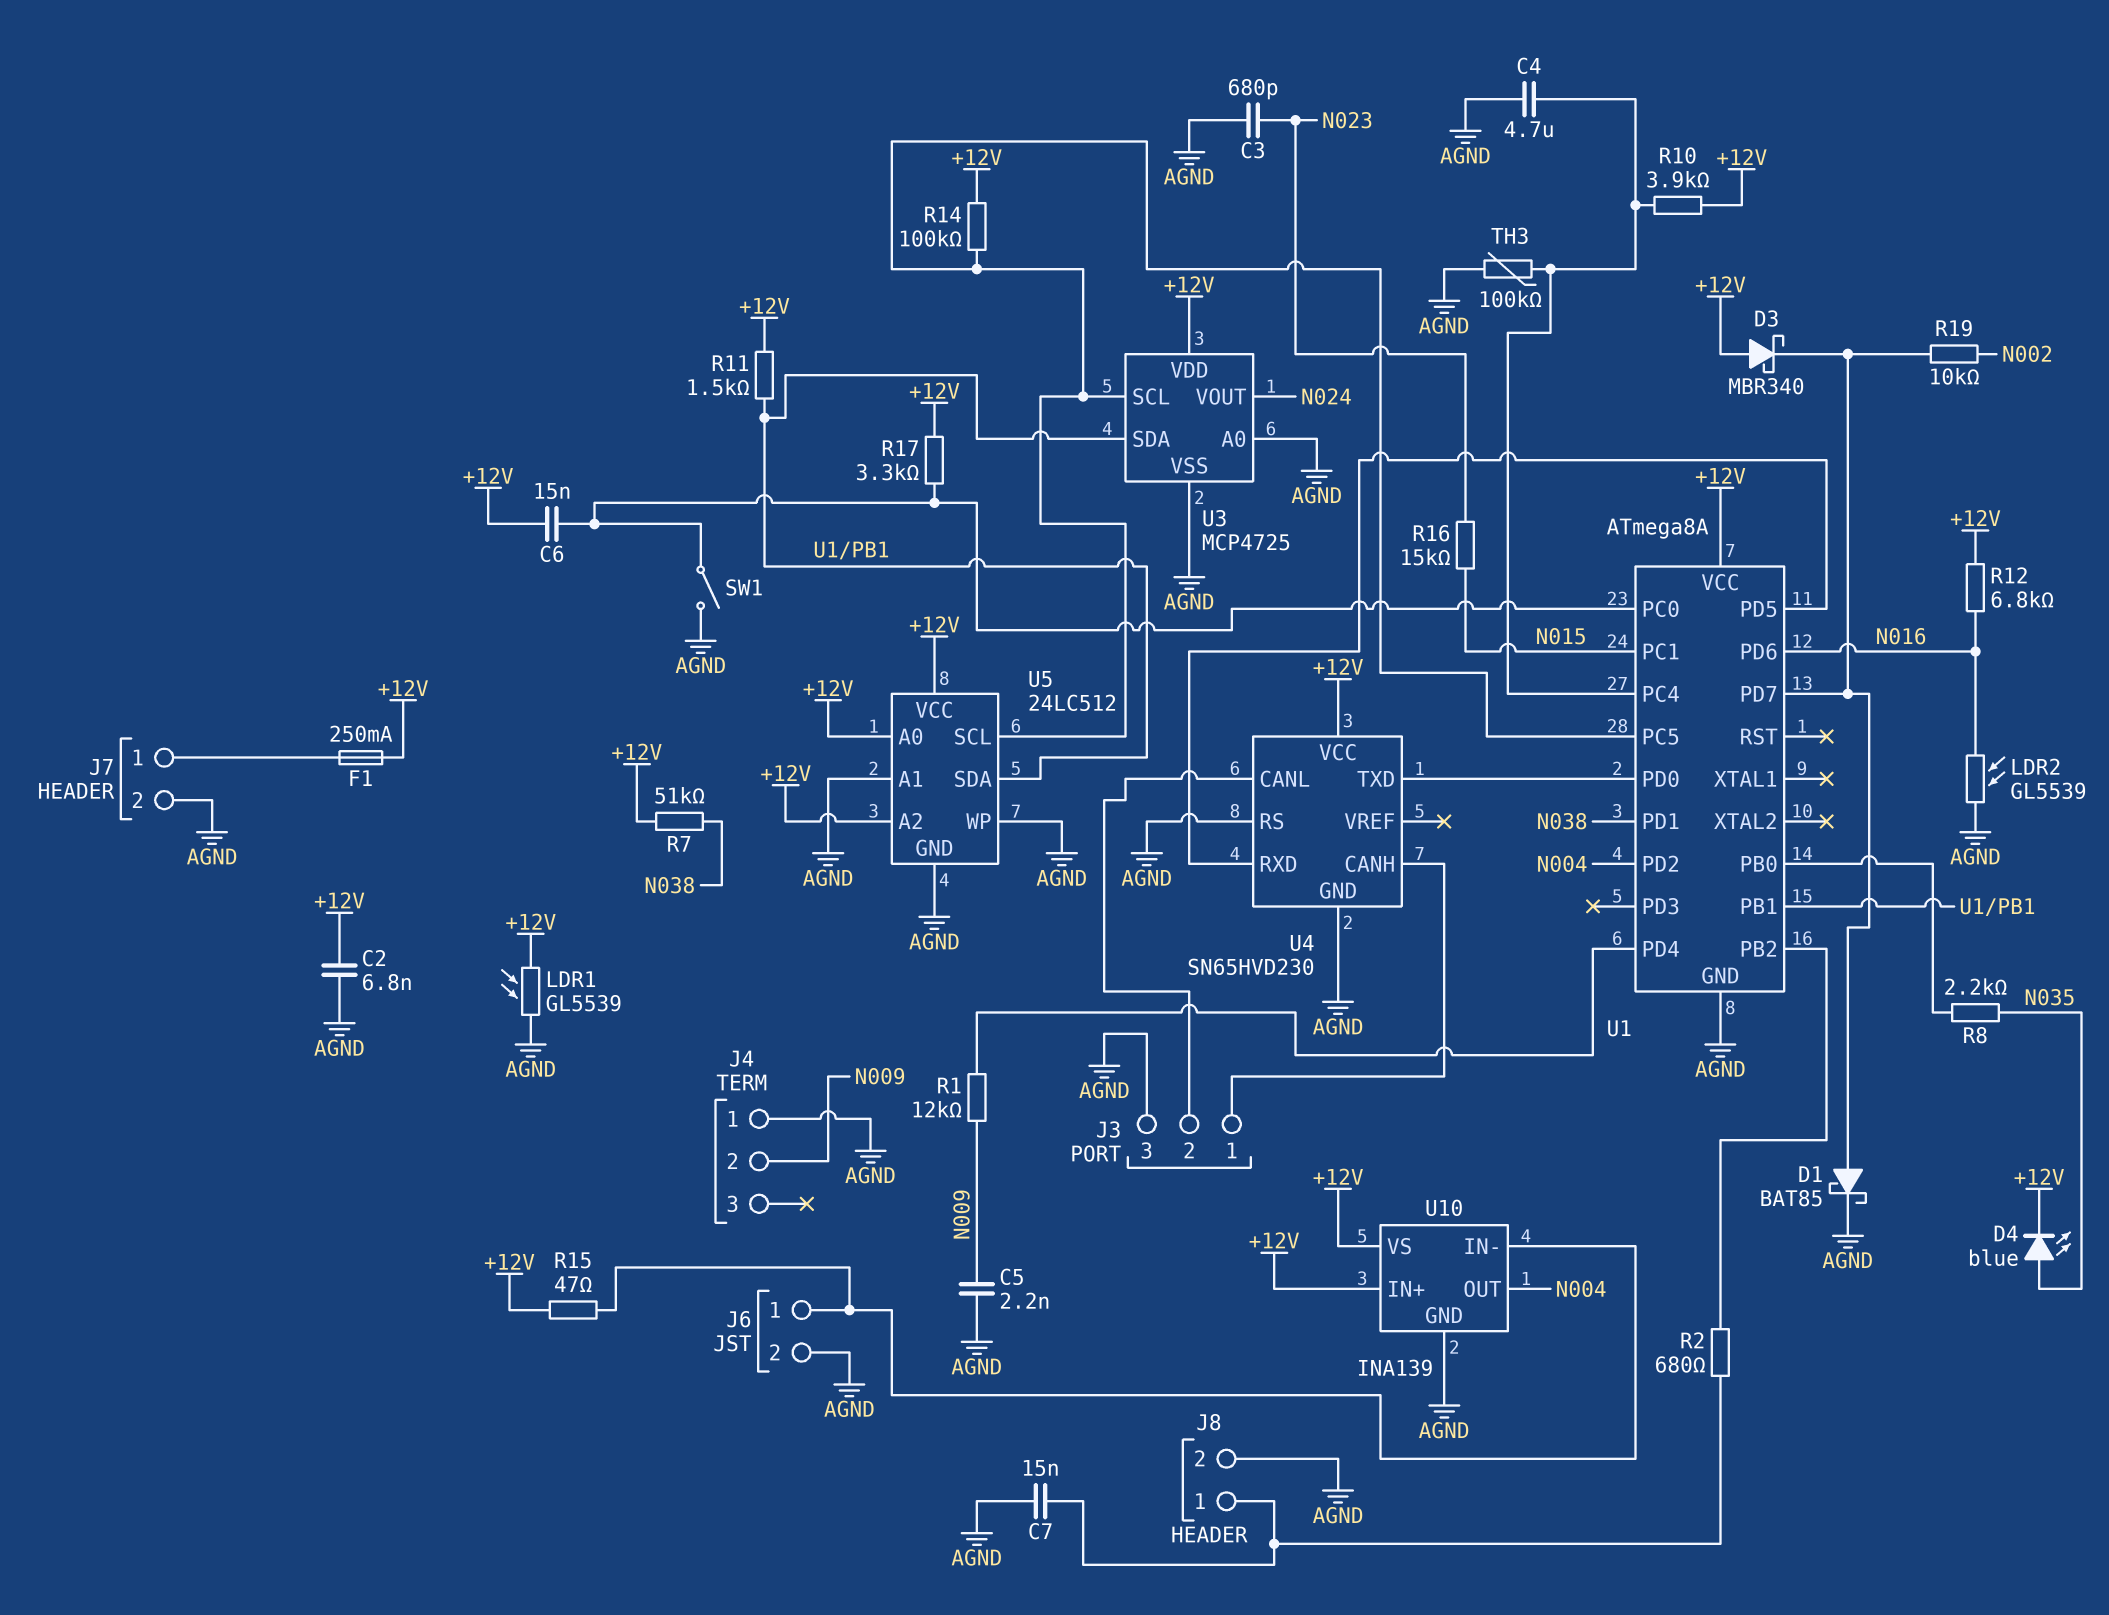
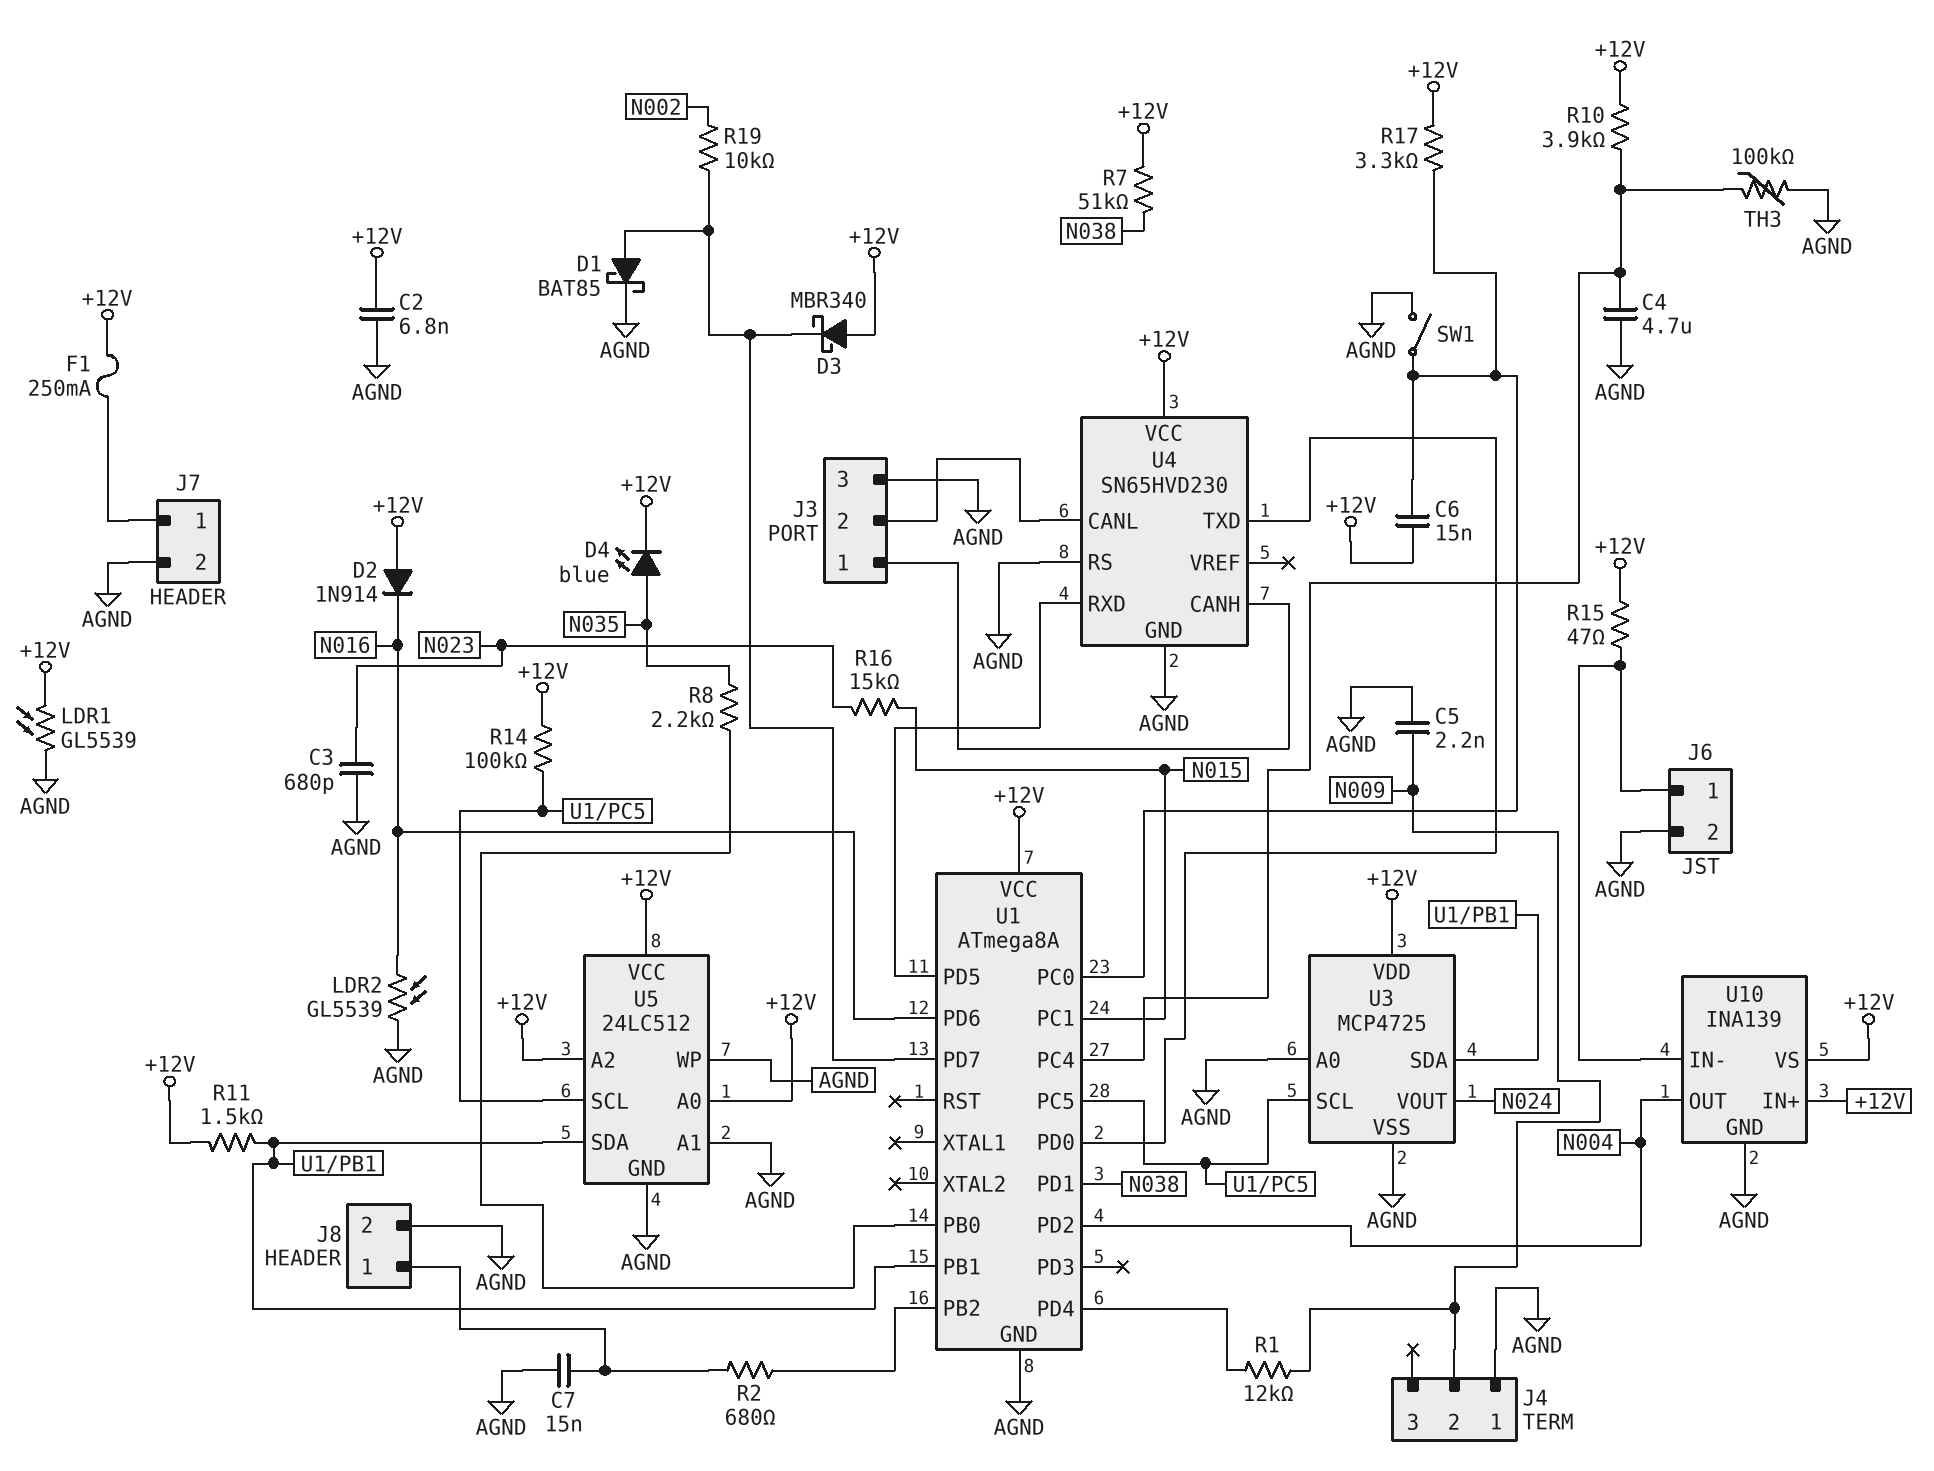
D2: none -> diode 1N914 (A +12V, K N016)
R12: 6.8k (+12V, N016) -> none

